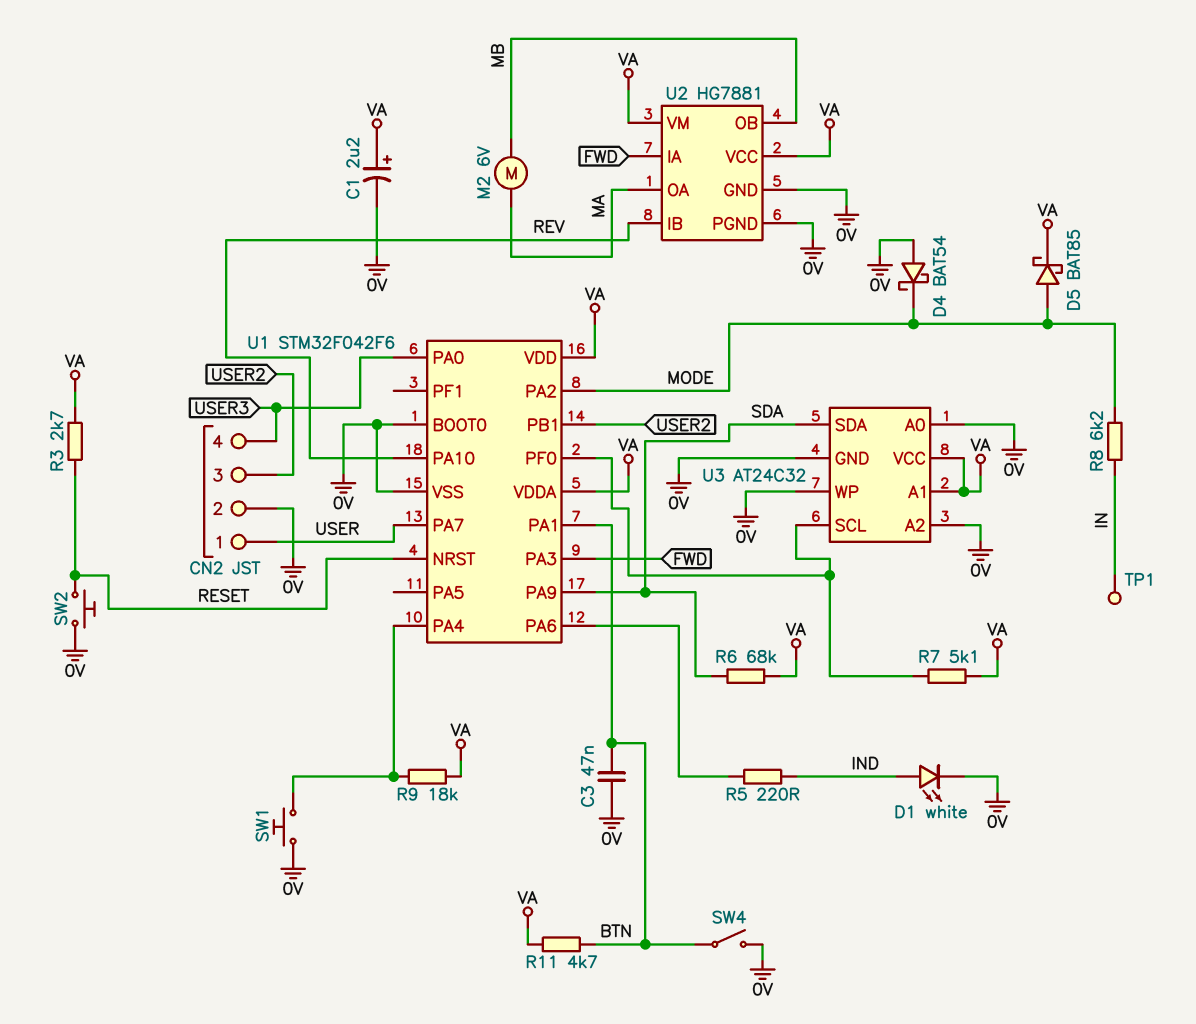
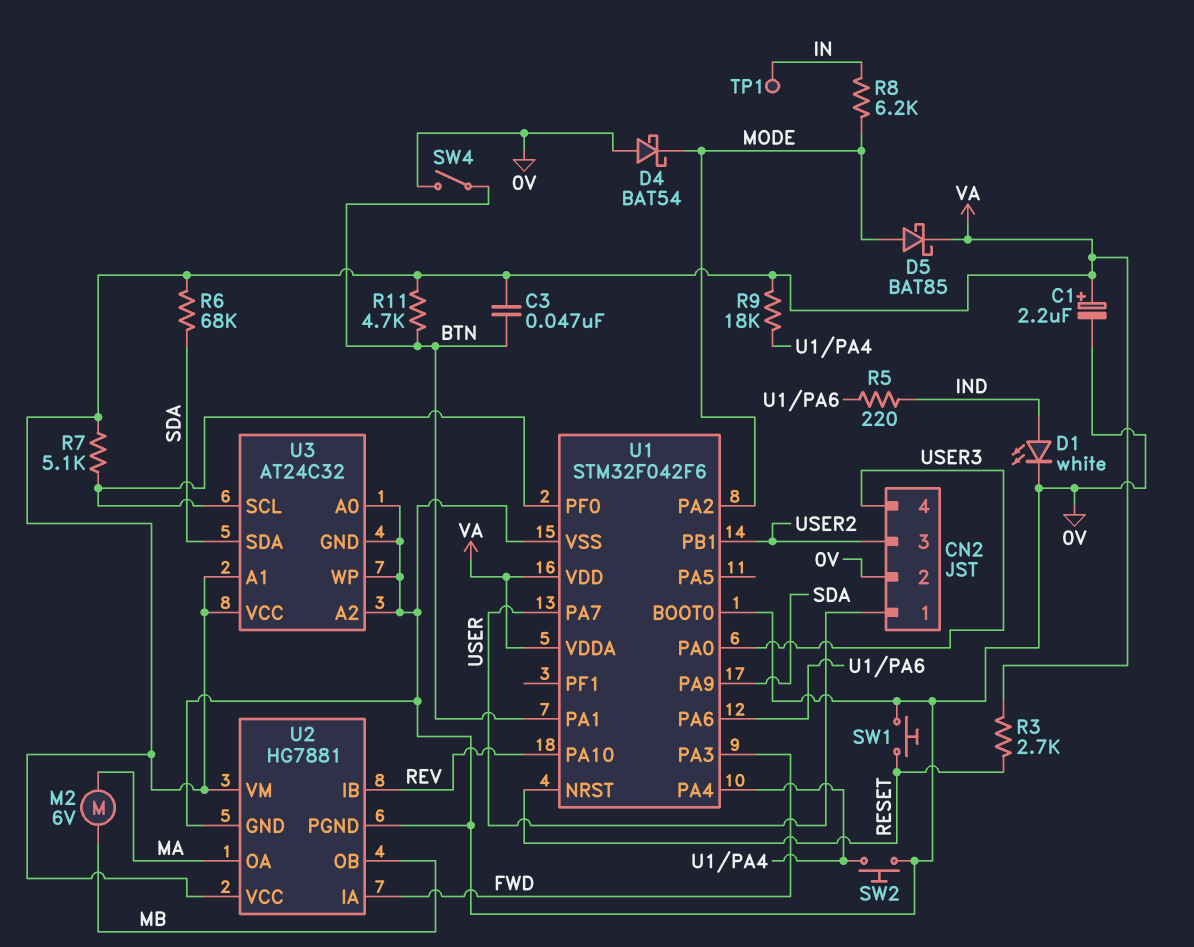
C3: 47nF (0V, BTN) -> 47nF (BTN, VA)
SW1: button (0V, U1/PA4) -> button (0V, RESET)
SW2: button (0V, RESET) -> button (0V, U1/PA4)

